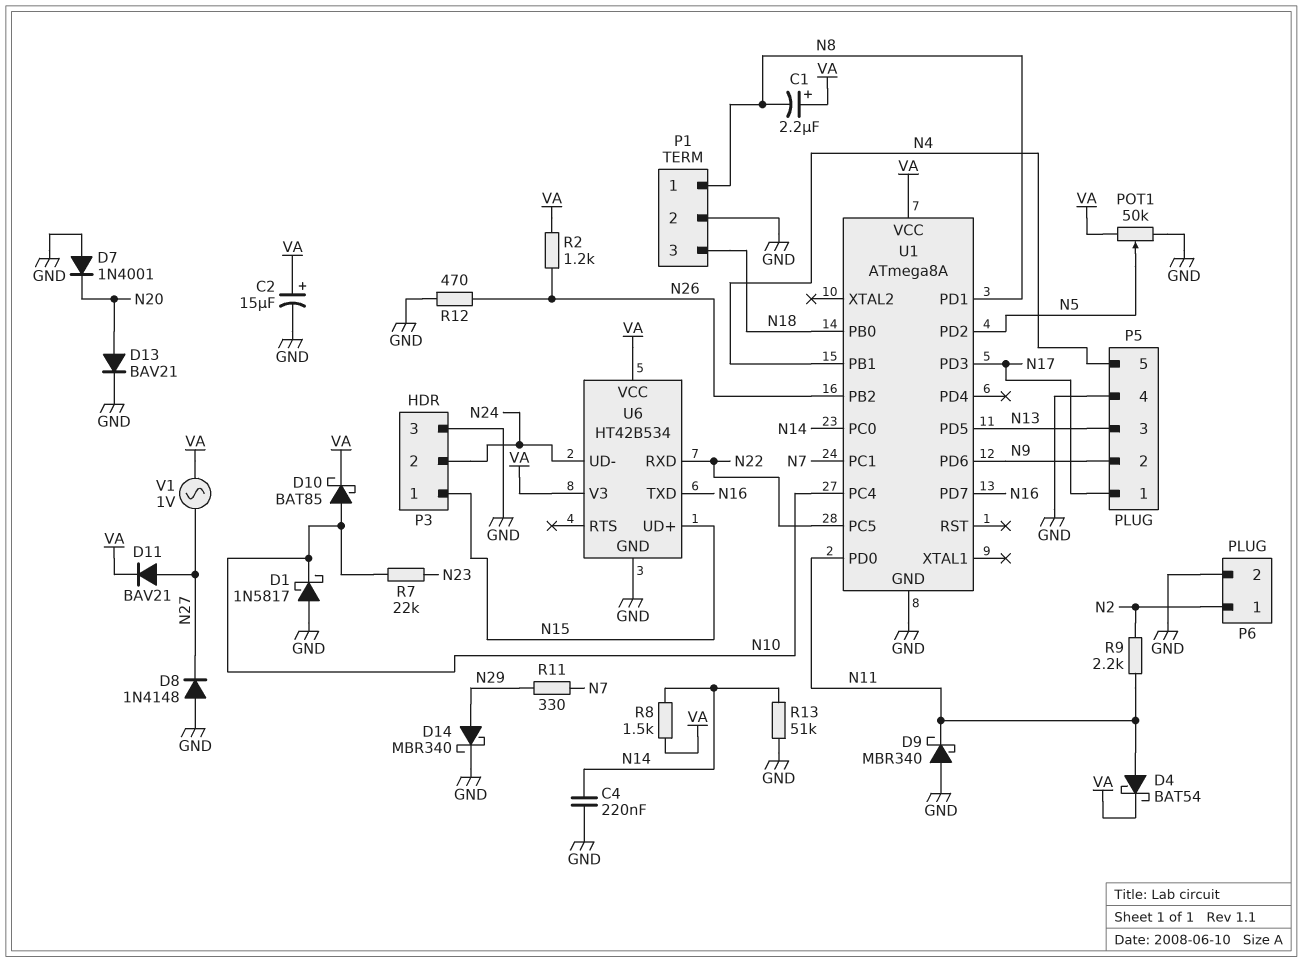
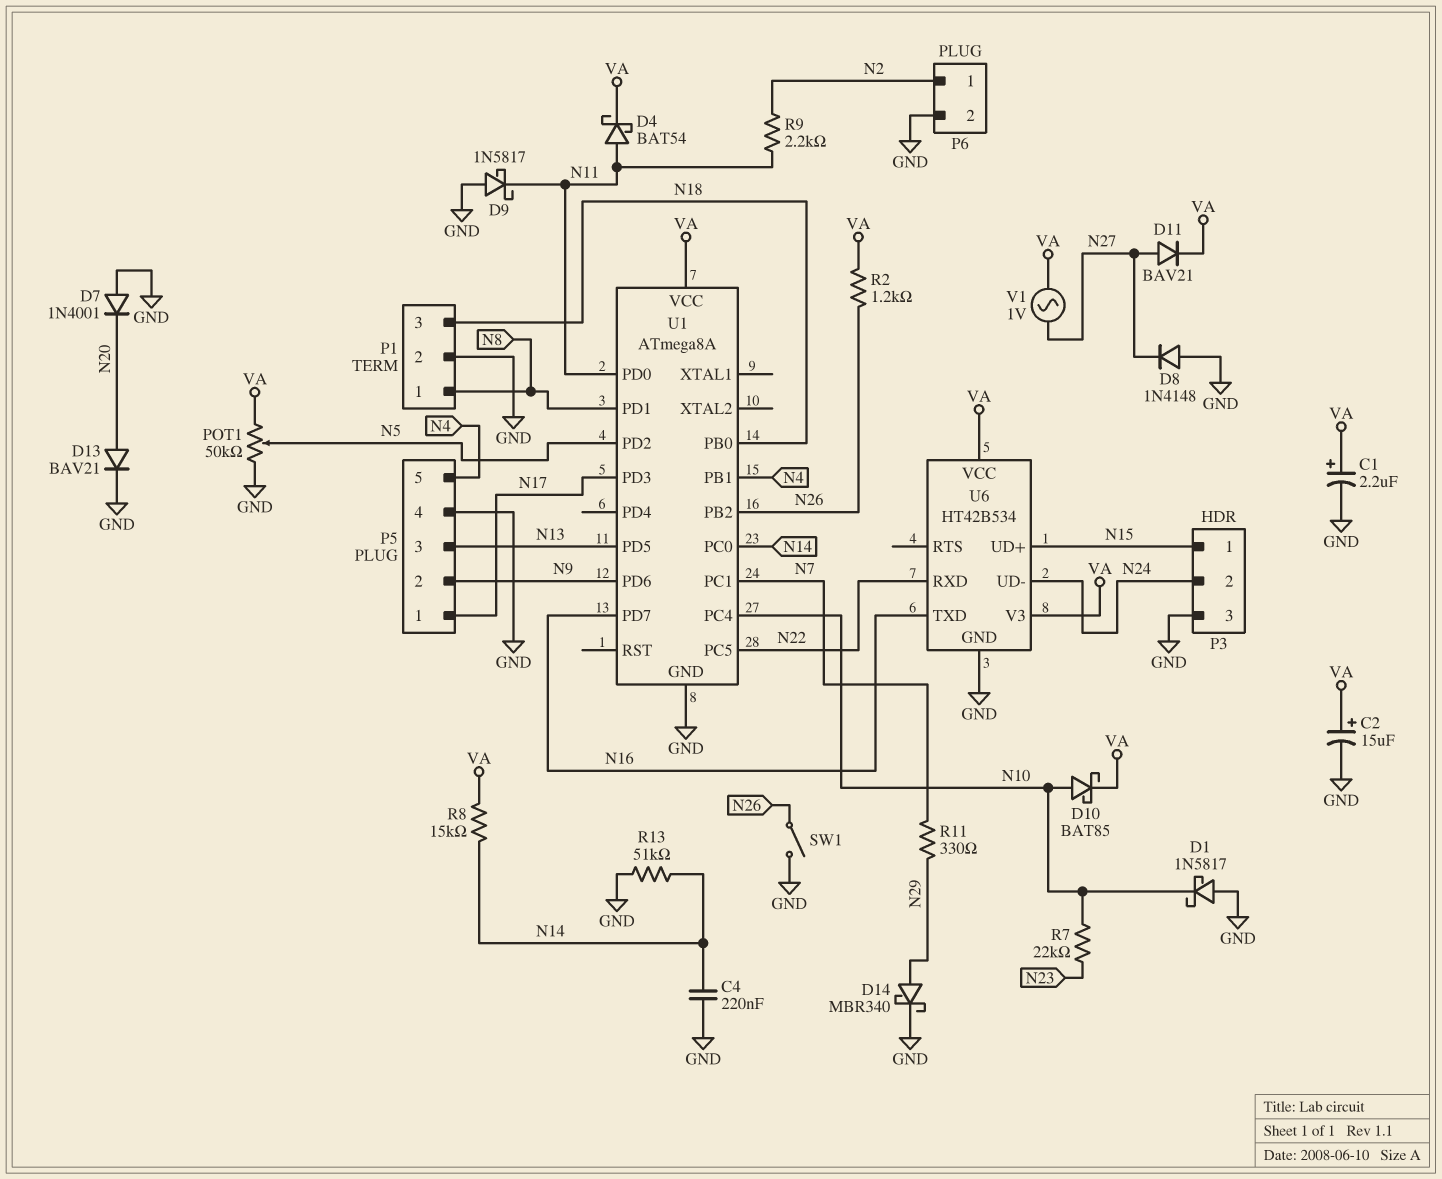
C1: 2.2uF (plus VA, minus N8) -> 2.2uF (plus VA, minus GND)
D9: schottky MBR340 (A GND, K N11) -> schottky 1N5817 (A GND, K N11)
R8: 1.5k (N14, VA) -> 15k (N14, VA)
R12: 470 (GND, N26) -> none
SW1: none -> switch (GND, N26)

